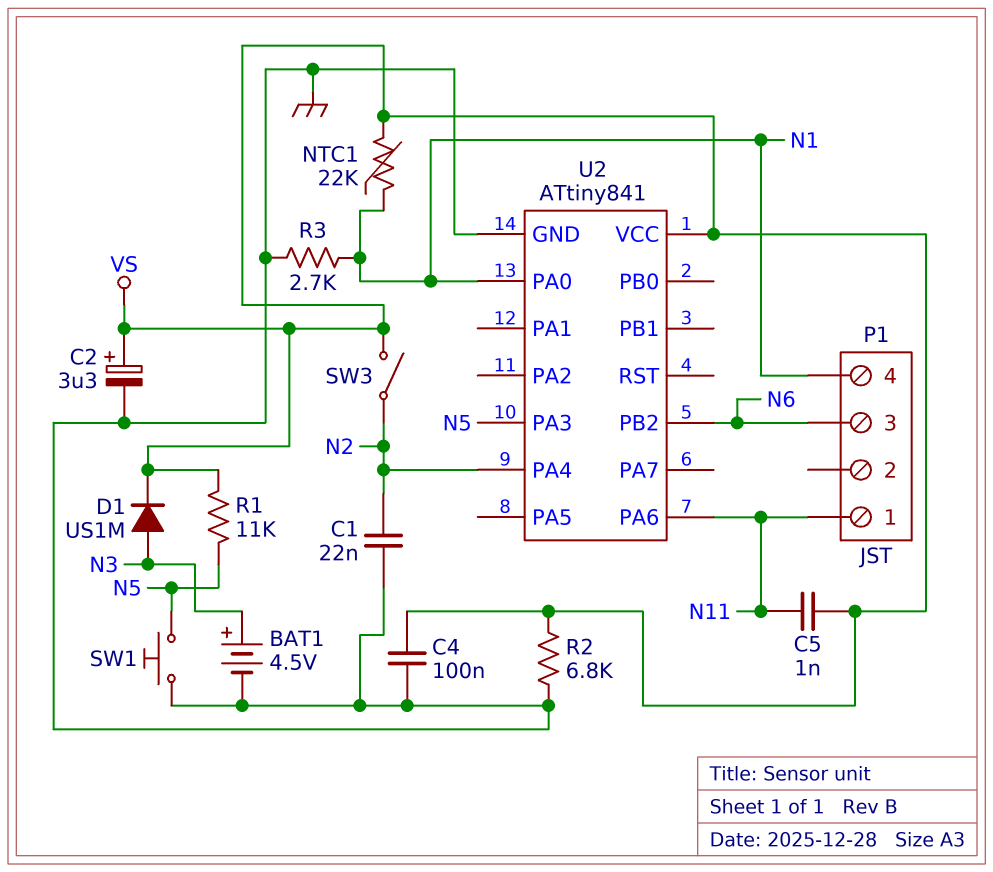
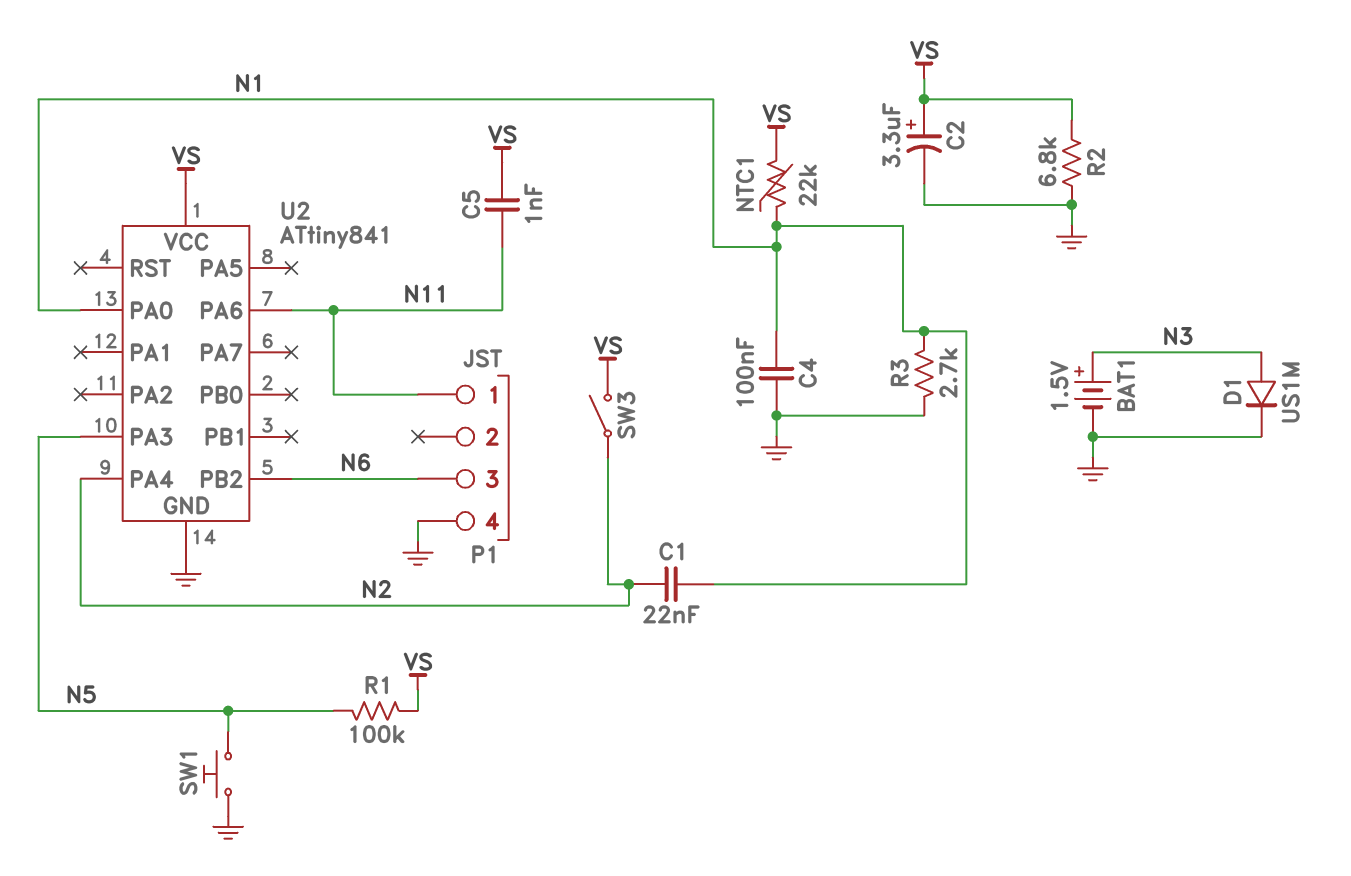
BAT1: 4.5V (plus N3, minus GND) -> 1.5V (plus N3, minus GND)
C1: 22nF (GND, N2) -> 22nF (N1, N2)
C4: 100nF (GND, VS) -> 100nF (GND, N1)
D1: diode US1M (A N3, K VS) -> diode US1M (A N3, K GND)
P1 pin 4: N1 -> GND
R1: 11k (N5, VS) -> 100k (N5, VS)

